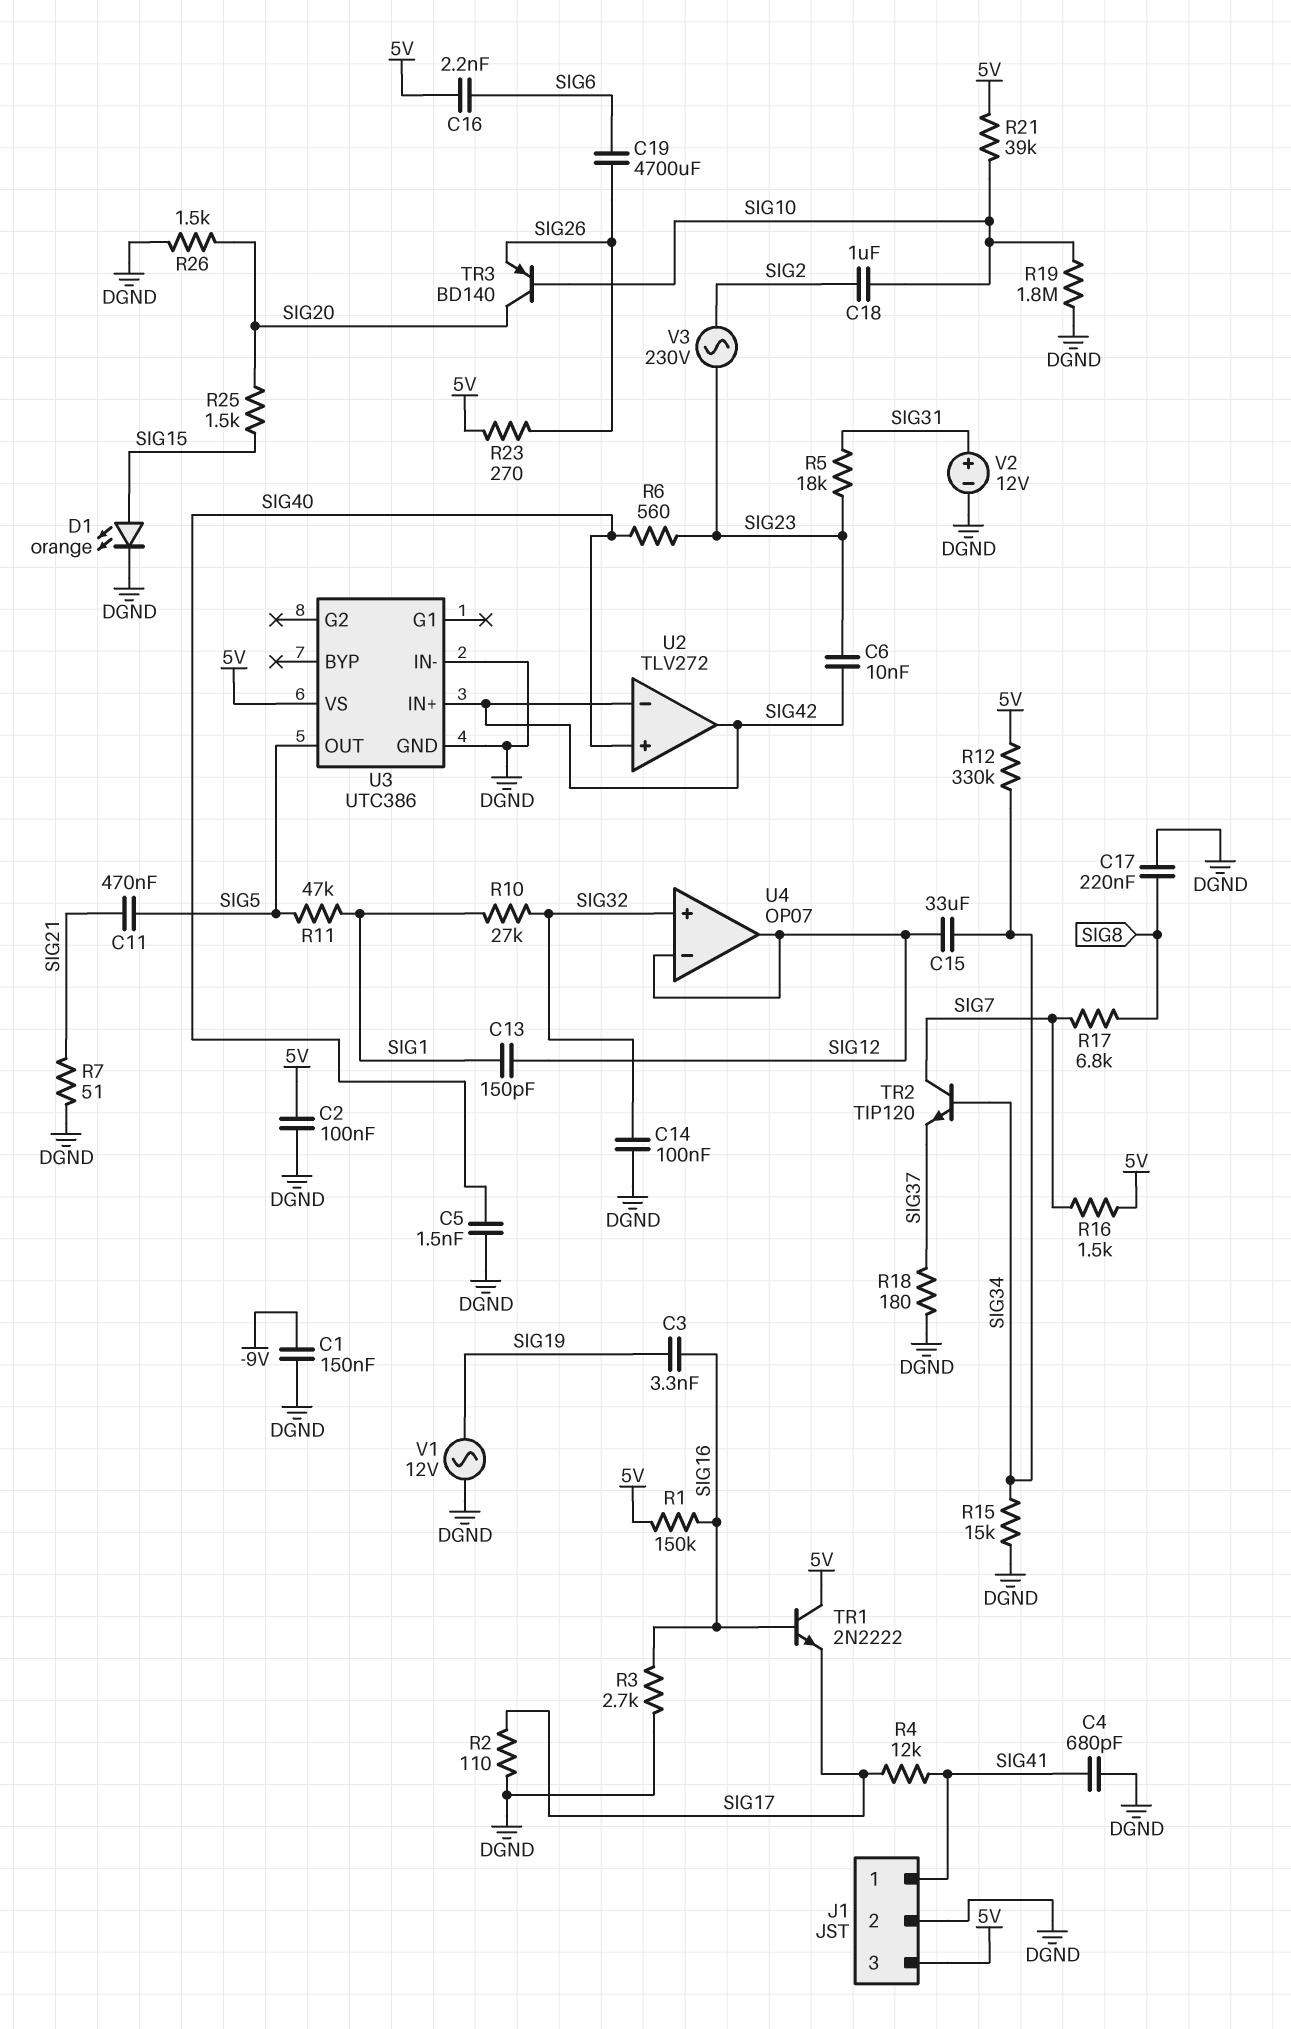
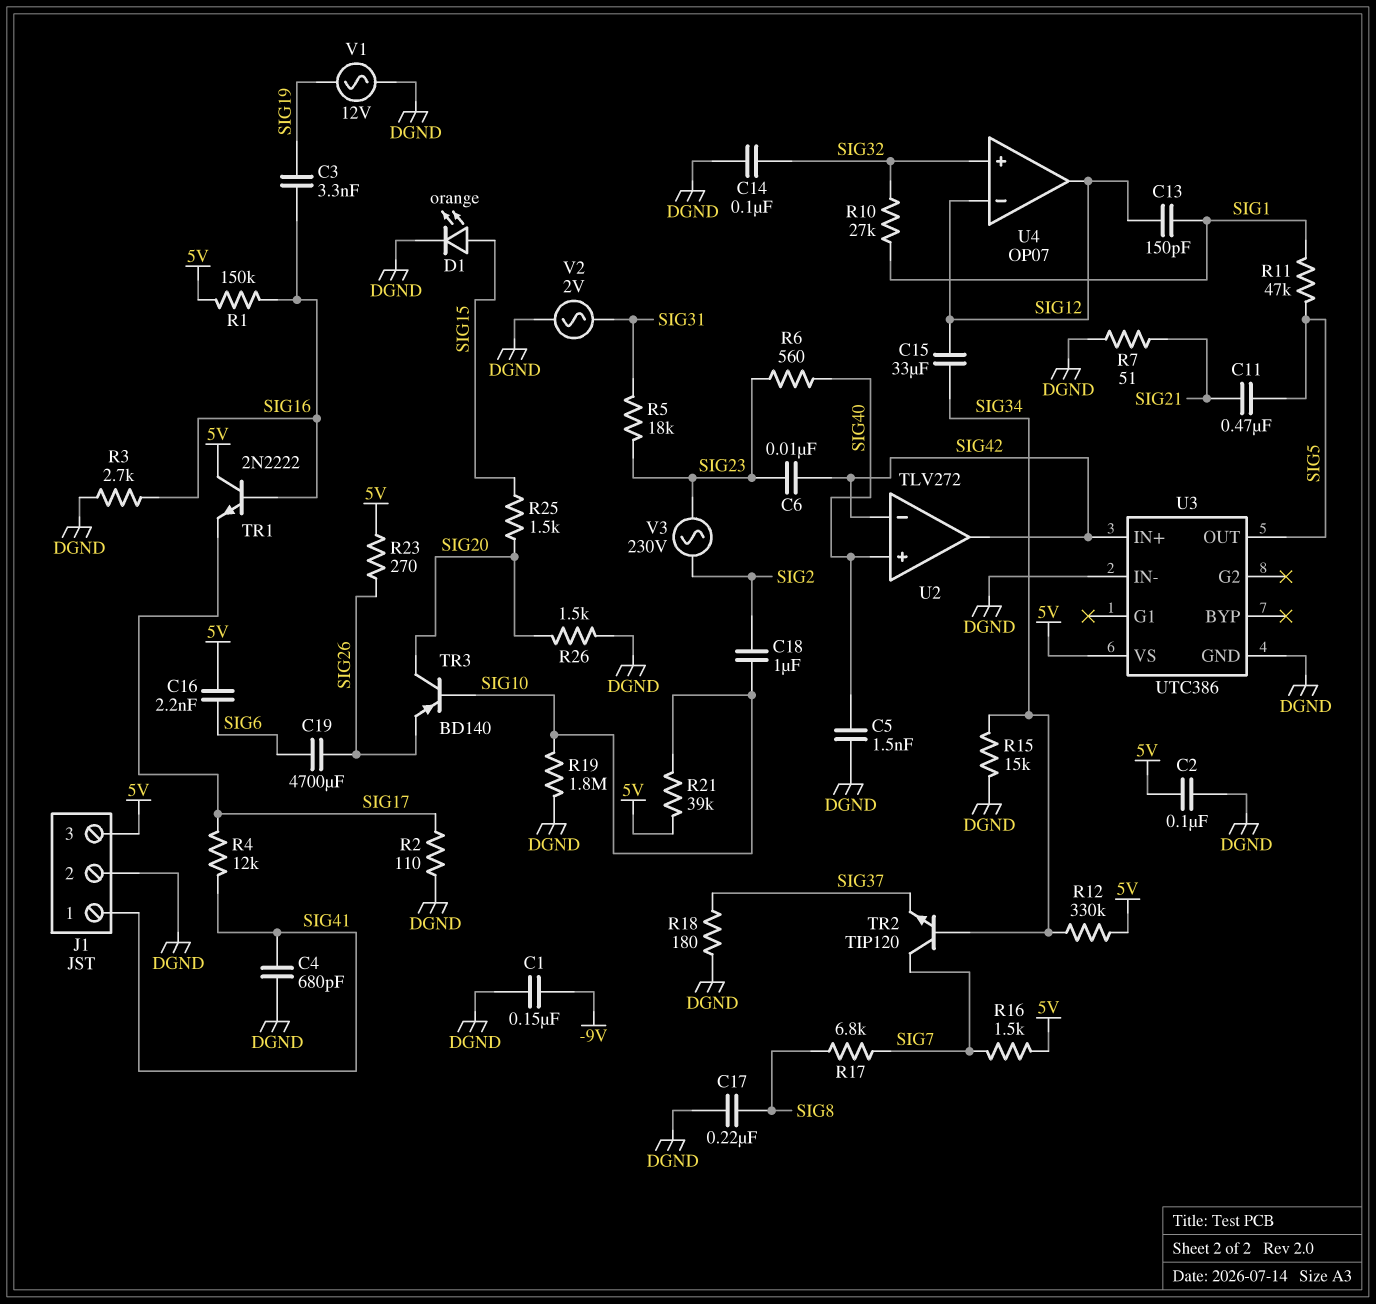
V2: 12V (plus SIG31, minus DGND) -> AC 2V (DGND, SIG31)

